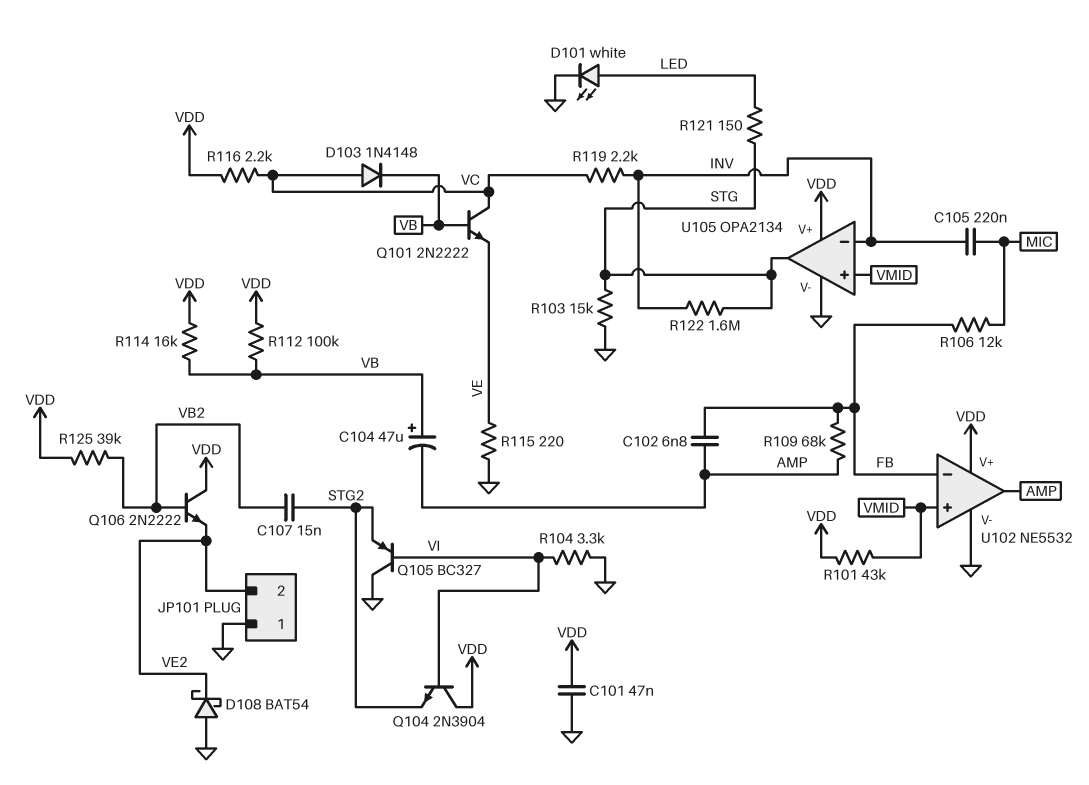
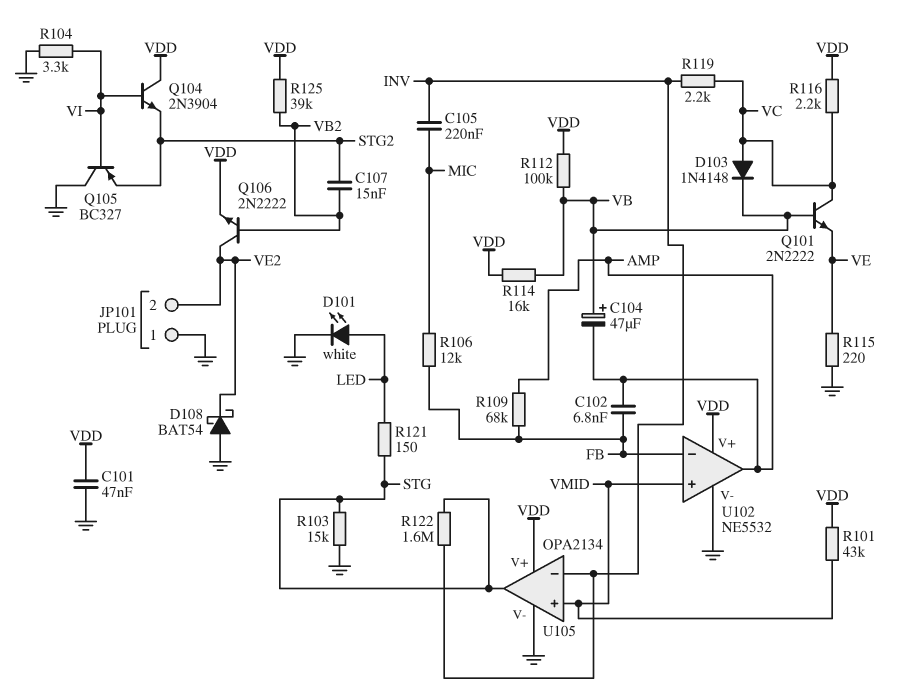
Q106: NPN 2N2222 (B VB2, C VDD, E VE2) -> NPN 2N2222 (B VB2, C VE2, E VDD)

